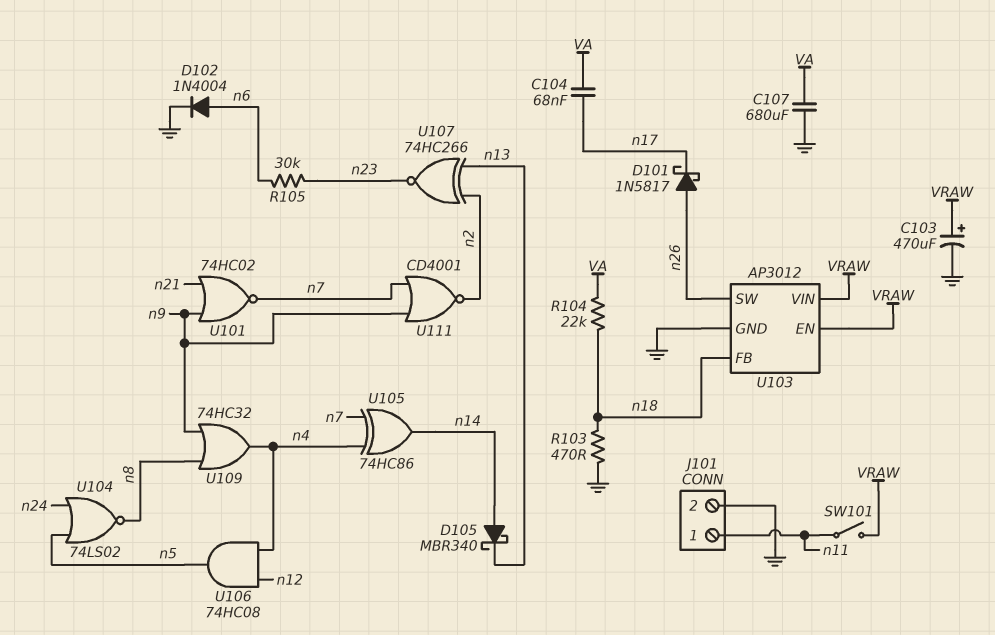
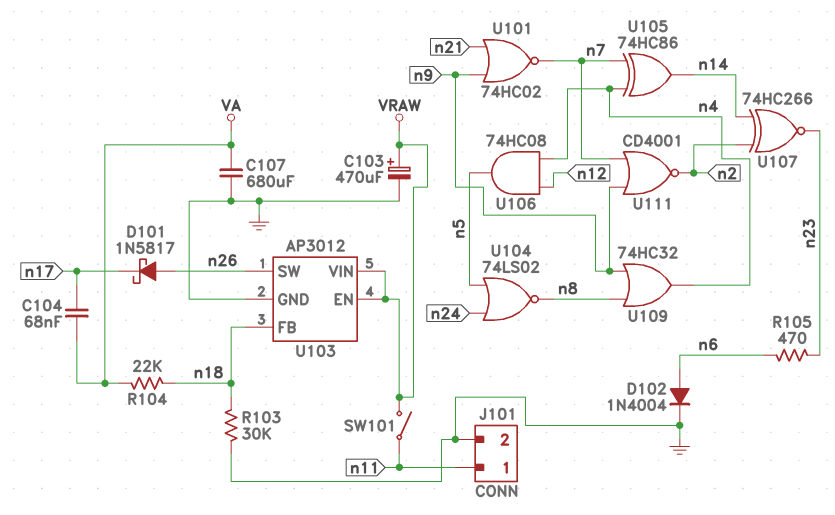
D105: schottky MBR340 (A n14, K n13) -> none
R103: 470 (GND, n18) -> 30k (GND, n18)
R105: 30k (n6, n23) -> 470 (n6, n23)
U107: XNOR 74HC266 (in n2, in n13, out n23) -> XNOR 74HC266 (in n2, in n14, out n23)

